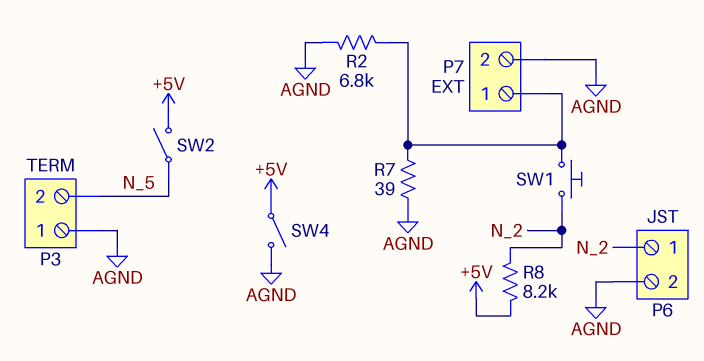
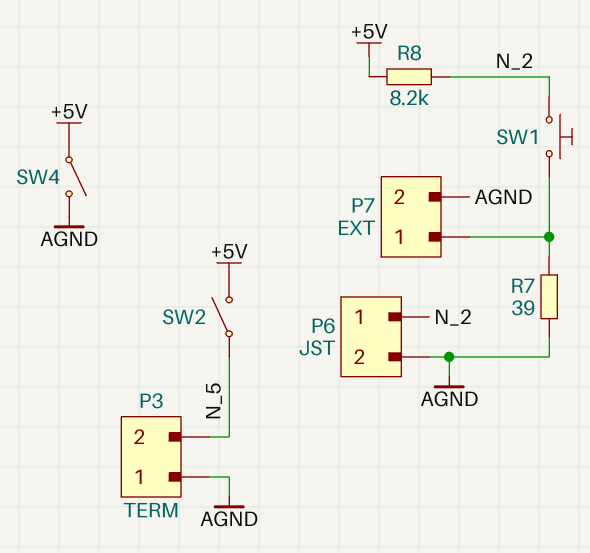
R2: 6.8k (AGND, P7/1) -> none

